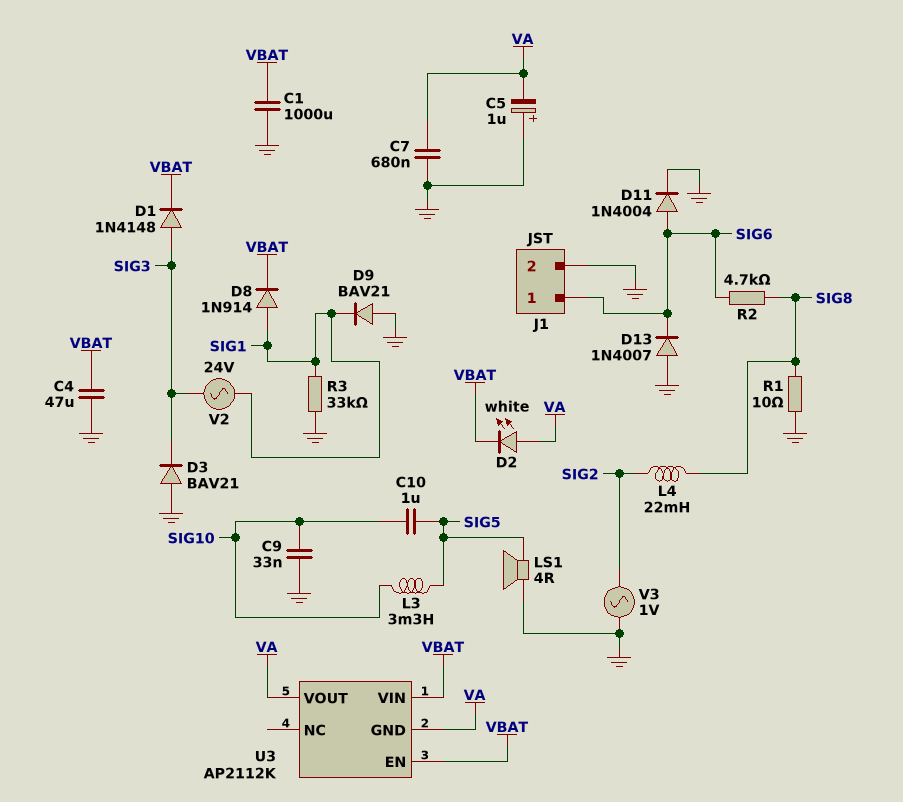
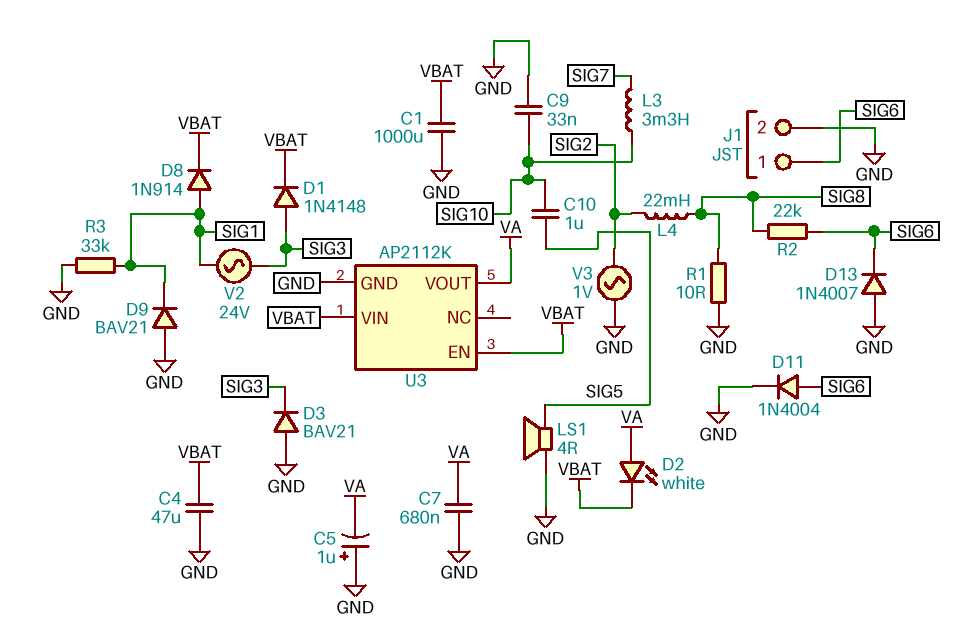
L3: 3.3mH (SIG5, SIG10) -> 3.3mH (SIG7, SIG10)
R2: 4.7k (SIG6, SIG8) -> 22k (SIG6, SIG8)
U3 pin GND: VA -> GND

